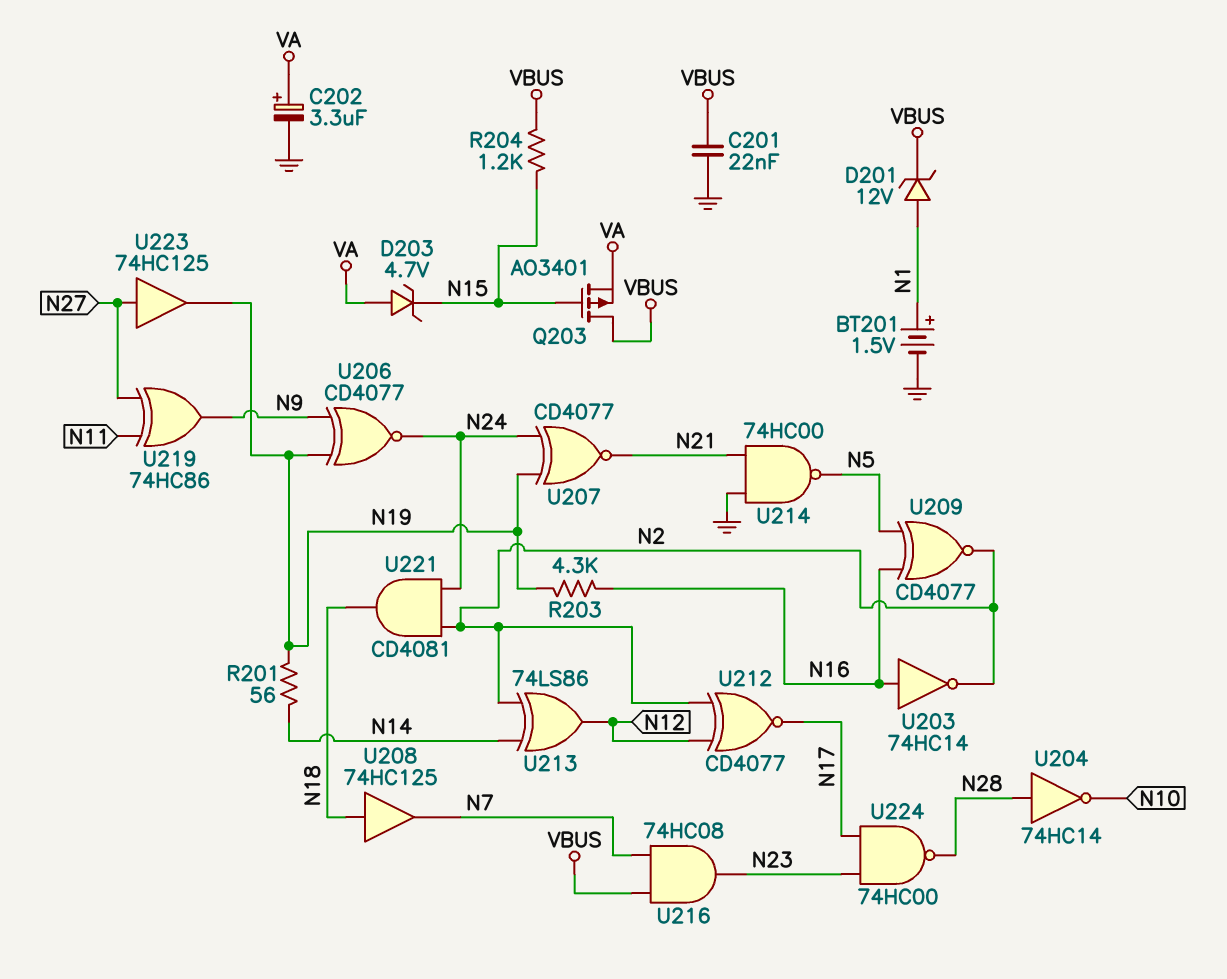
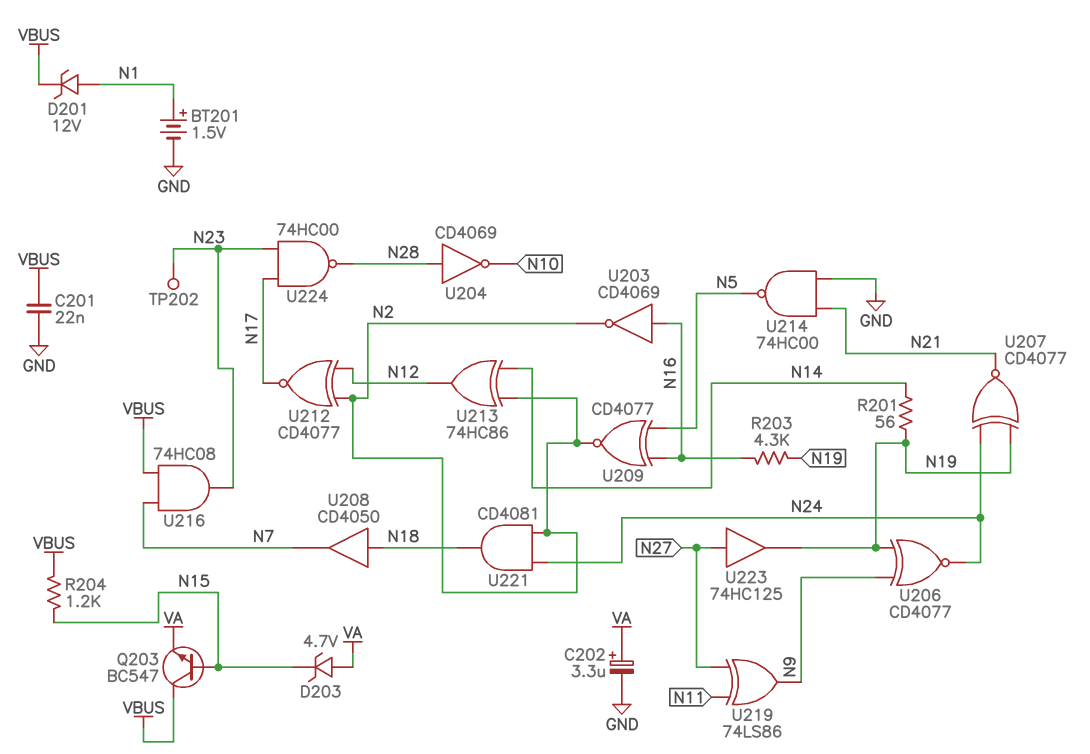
Q203: PMOS AO3401 (G N15, D VBUS, S VA) -> NPN BC547 (B N15, C VBUS, E VA)
TP202: none -> test point (N23)
U203: NOT 74HC14 (in N16, out N2) -> NOT CD4069 (in N16, out N2)
U204: NOT 74HC14 (in N28, out N10) -> NOT CD4069 (in N28, out N10)
U208: buffer 74HC125 (in N18, out N7) -> buffer CD4050 (in N18, out N7)
U213: XOR 74LS86 (in N2, in N14, out N12) -> XOR 74HC86 (in N2, in N14, out N12)
U219: XOR 74HC86 (in N11, in N27, out N9) -> XOR 74LS86 (in N11, in N27, out N9)

